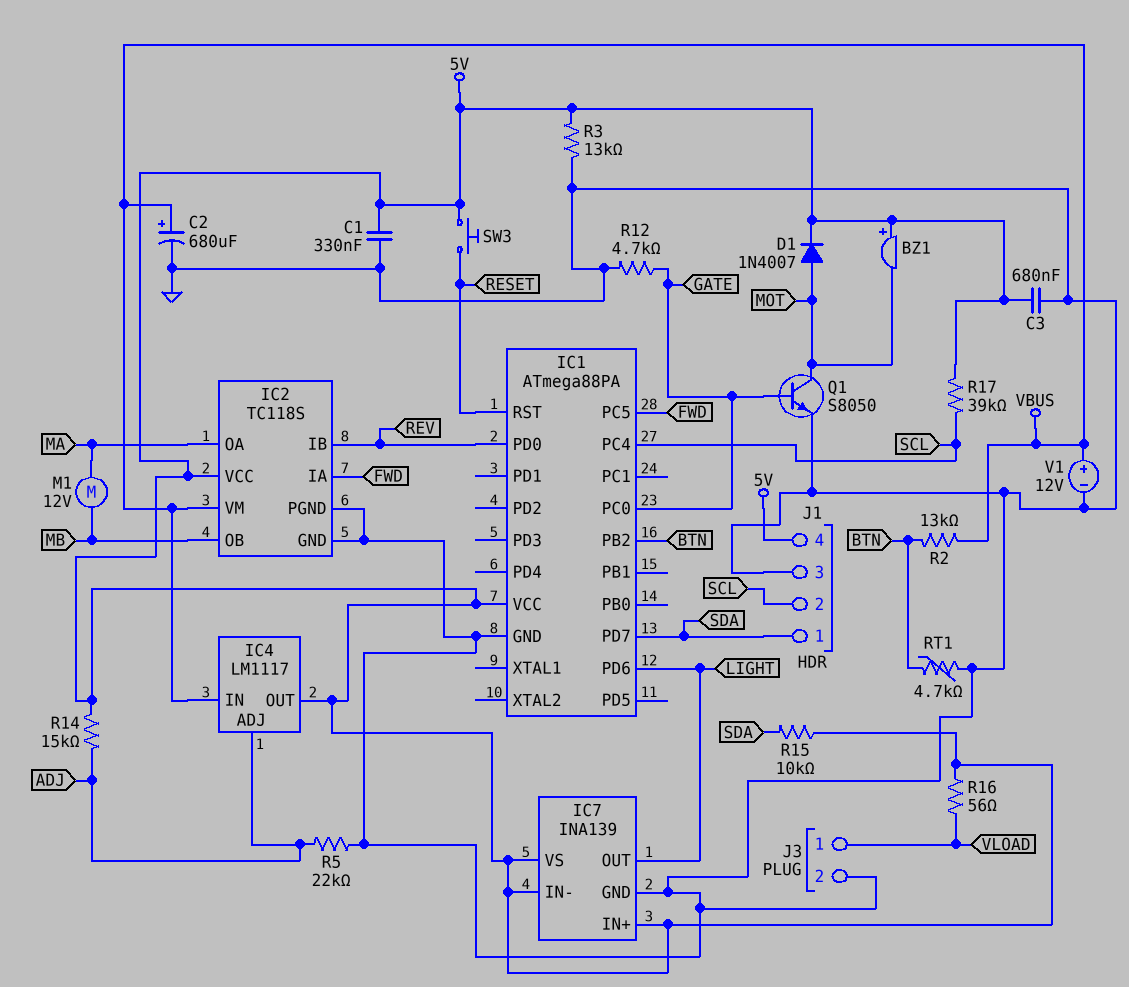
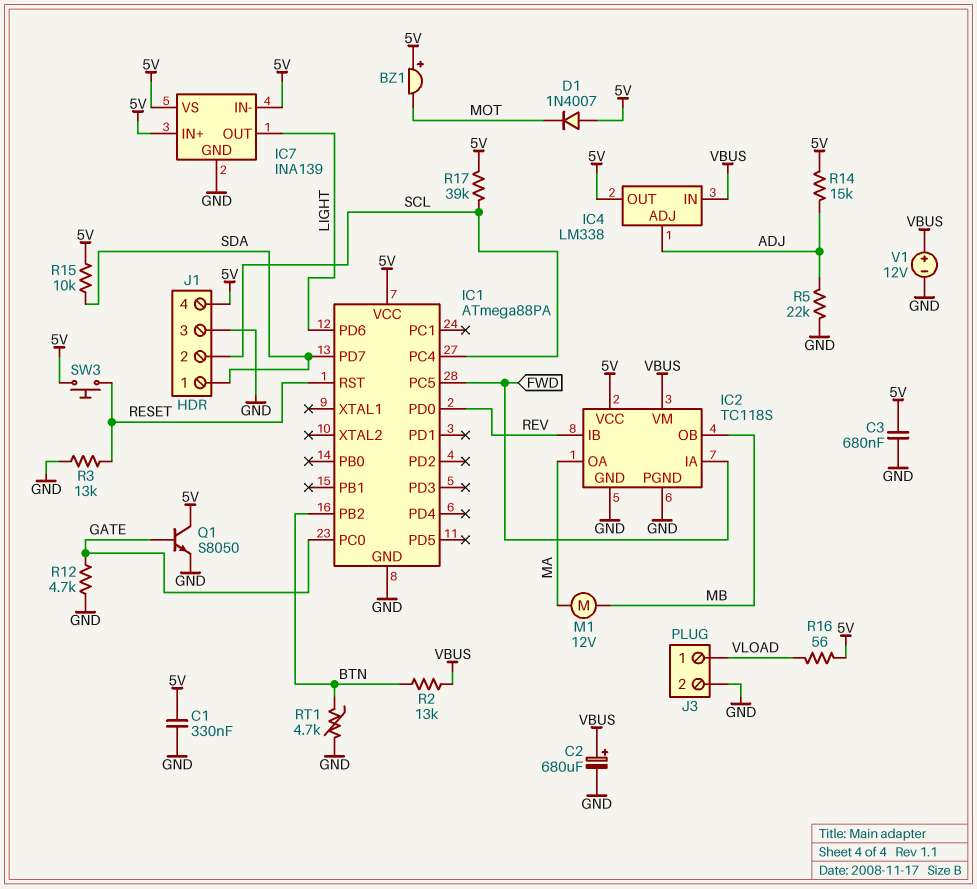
D1: diode 1N4007 (A MOT, K 5V) -> diode 1N4007 (A 5V, K MOT)
IC4: LM1117 -> LM338
Q1: NPN S8050 (B GATE, C MOT, E GND) -> NPN S8050 (B GATE, C 5V, E GND)
R3: 13k (5V, GND) -> 13k (GND, RESET)

